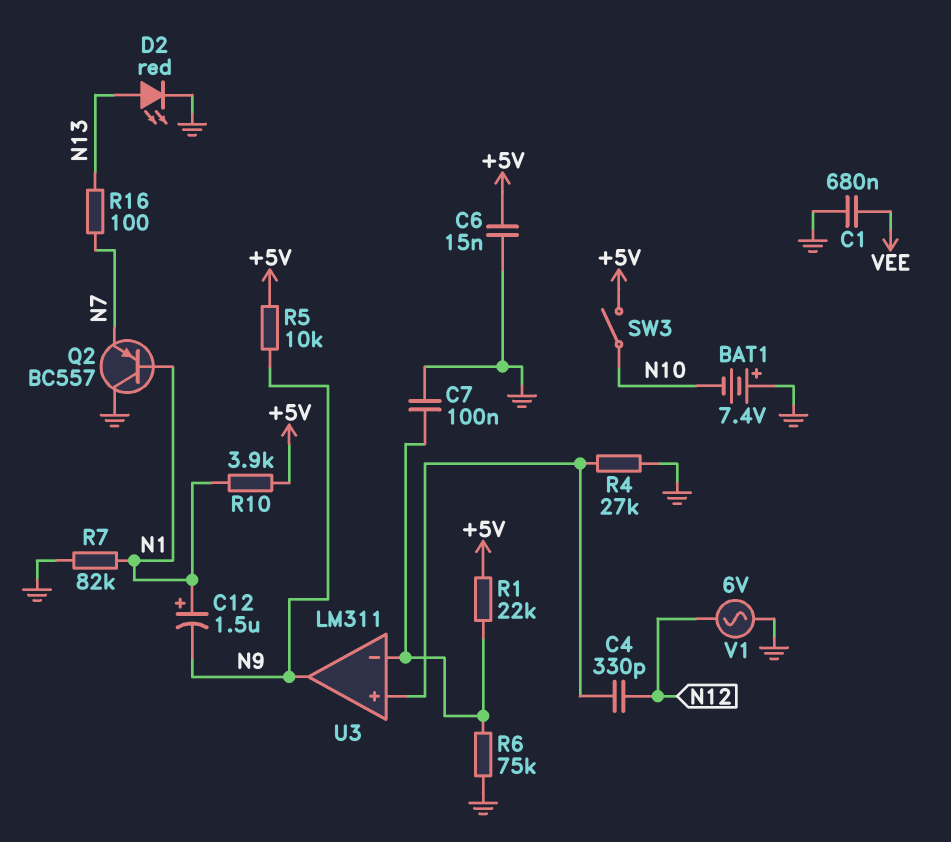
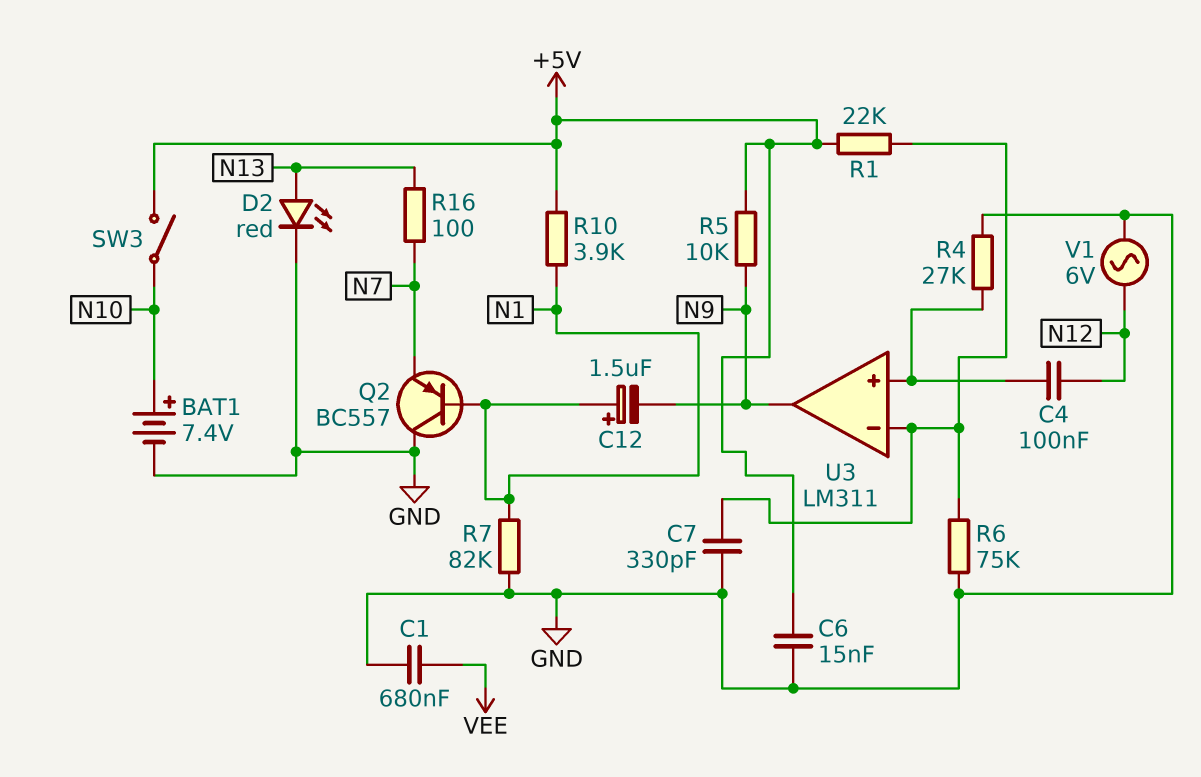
BAT1: 7.4V (plus GND, minus N10) -> 7.4V (plus N10, minus GND)
C4: 330pF (N12, U3/in+) -> 100nF (N12, U3/in+)
C7: 100nF (GND, U3/in-) -> 330pF (GND, U3/in-)

